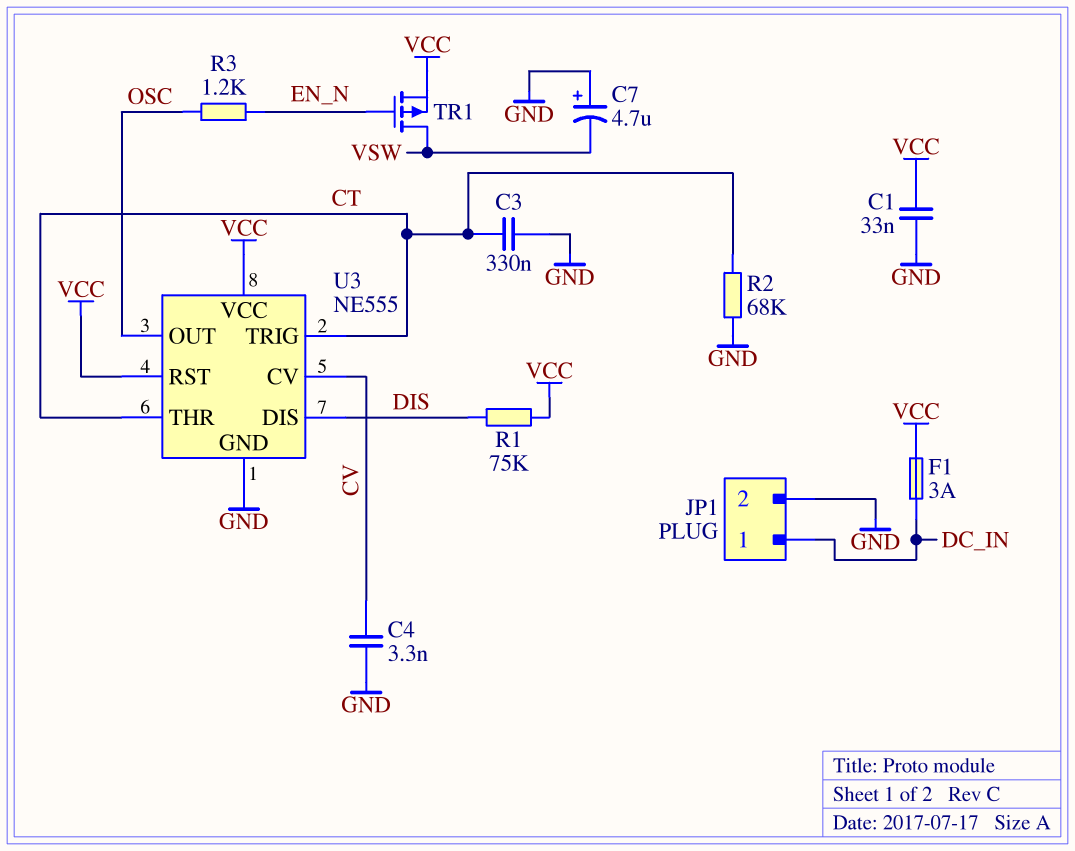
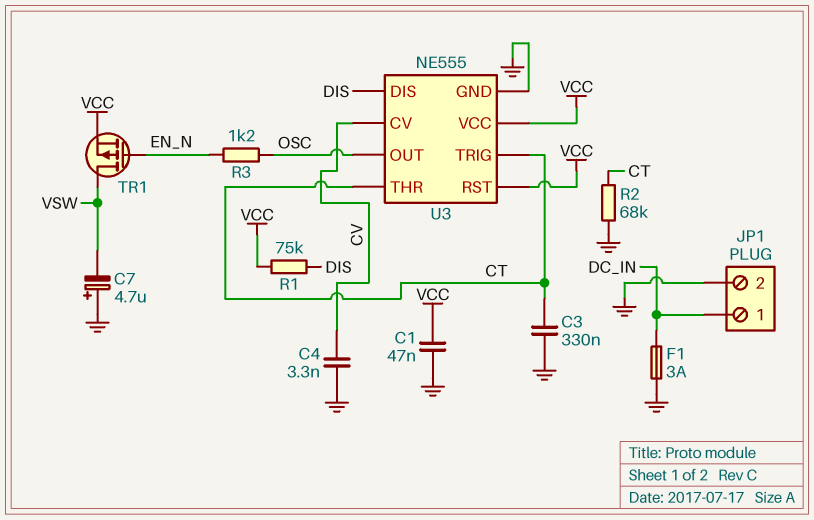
C1: 33nF (GND, VCC) -> 47nF (GND, VCC)
F1: 3A (DC_IN, VCC) -> 3A (DC_IN, GND)

